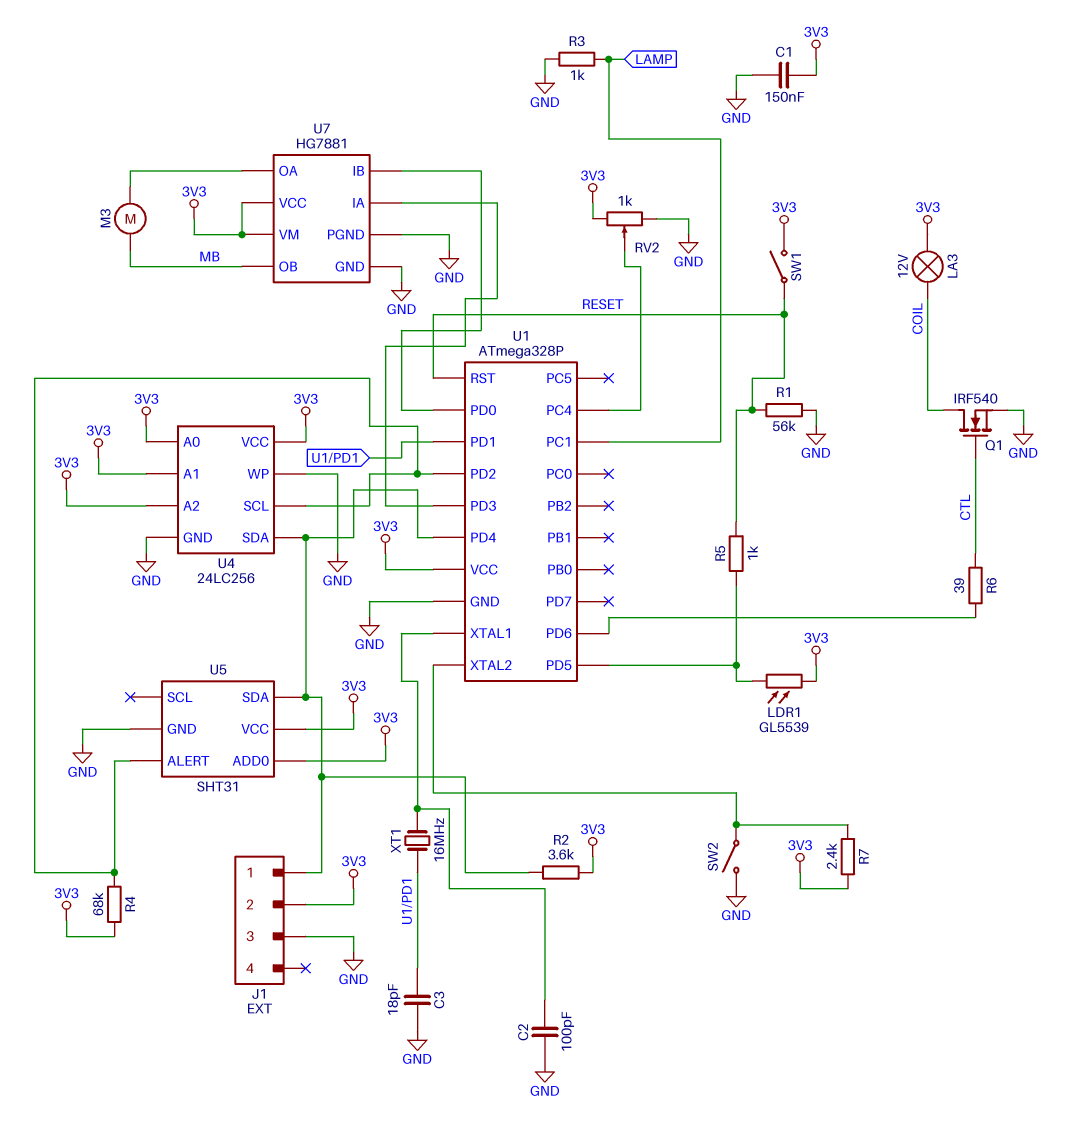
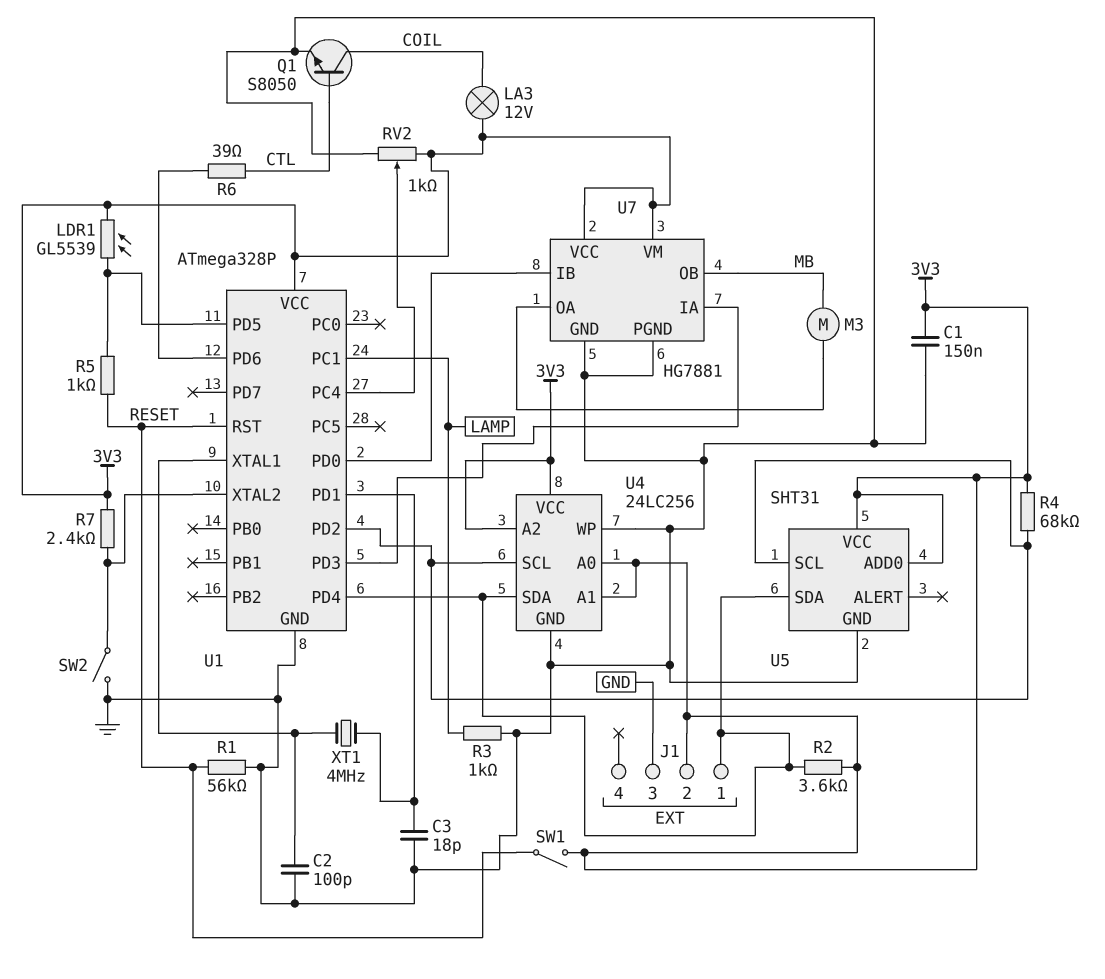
Q1: NMOS IRF540 (G CTL, D COIL, S GND) -> NPN S8050 (B CTL, C COIL, E GND)
U5 pin ALERT: U1/PD2 -> none
U5 pin SCL: none -> U1/PD2
XT1: 16MHz (U1/PD1, U1/XTAL1) -> 4MHz (U1/PD1, U1/XTAL1)

